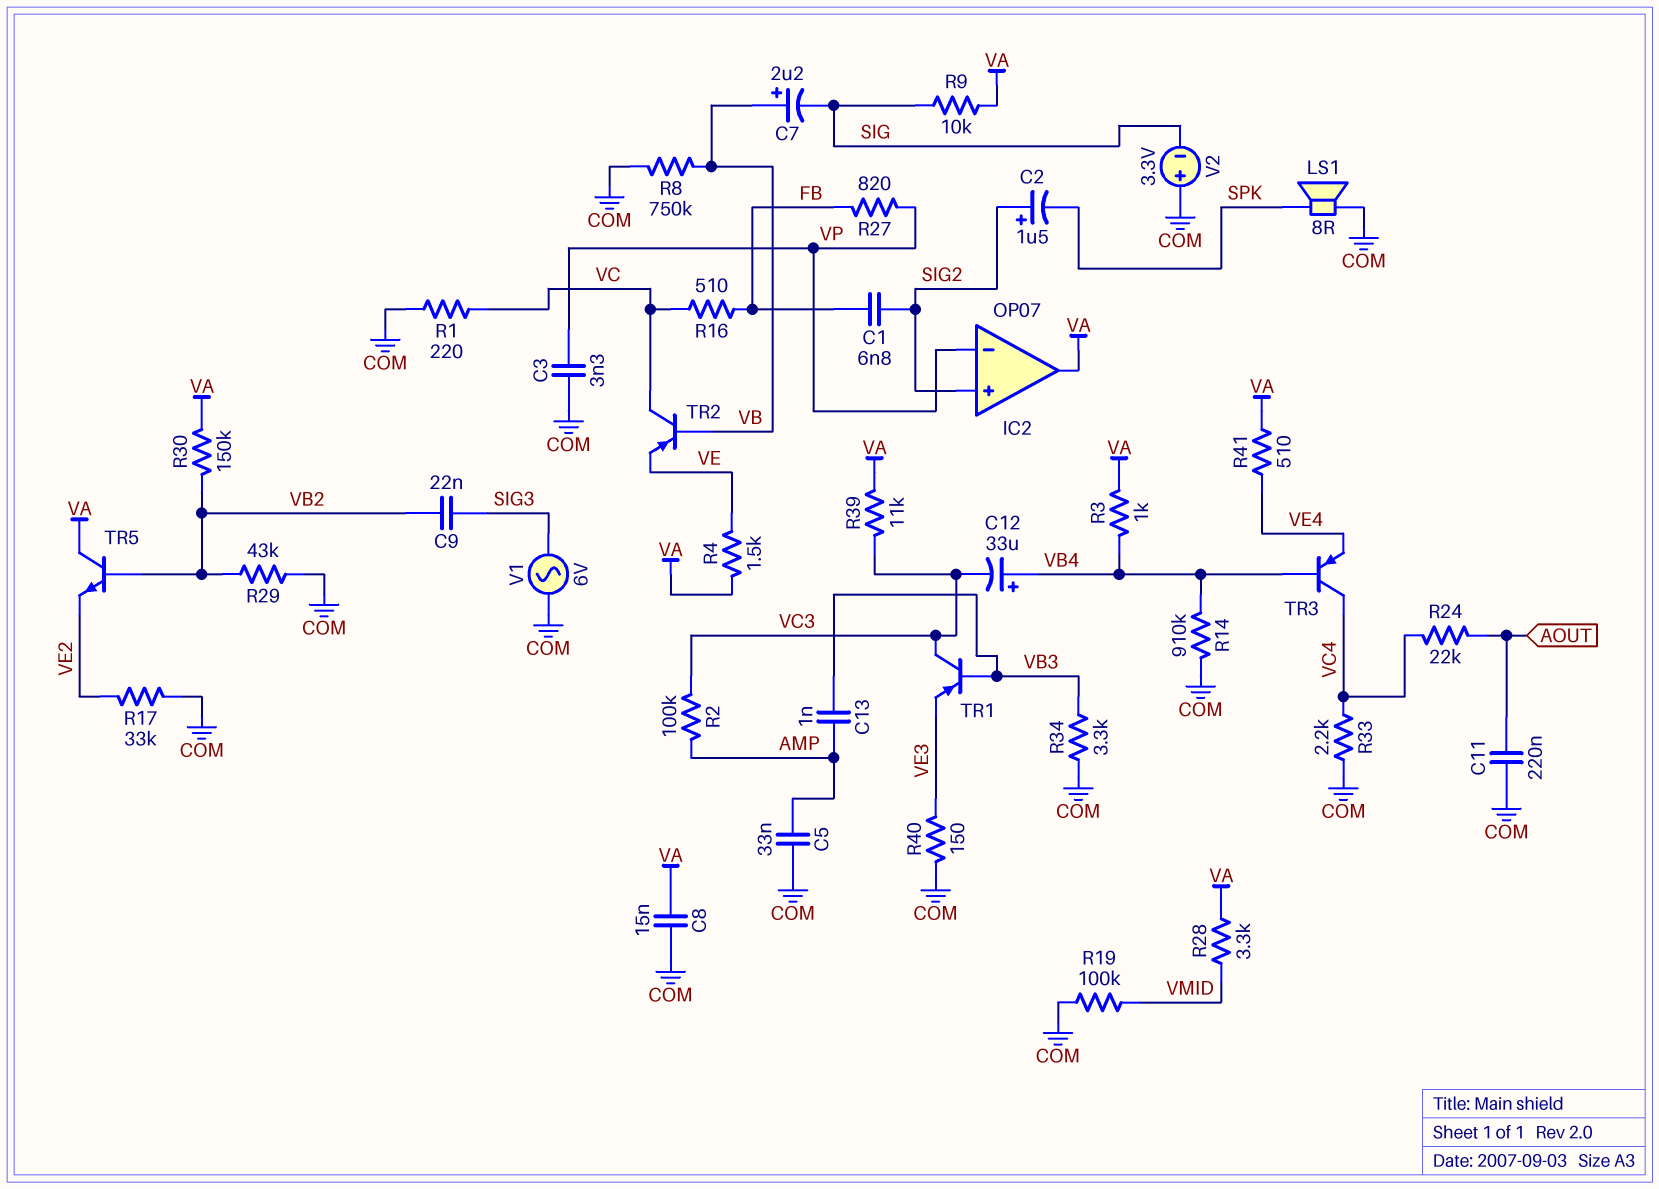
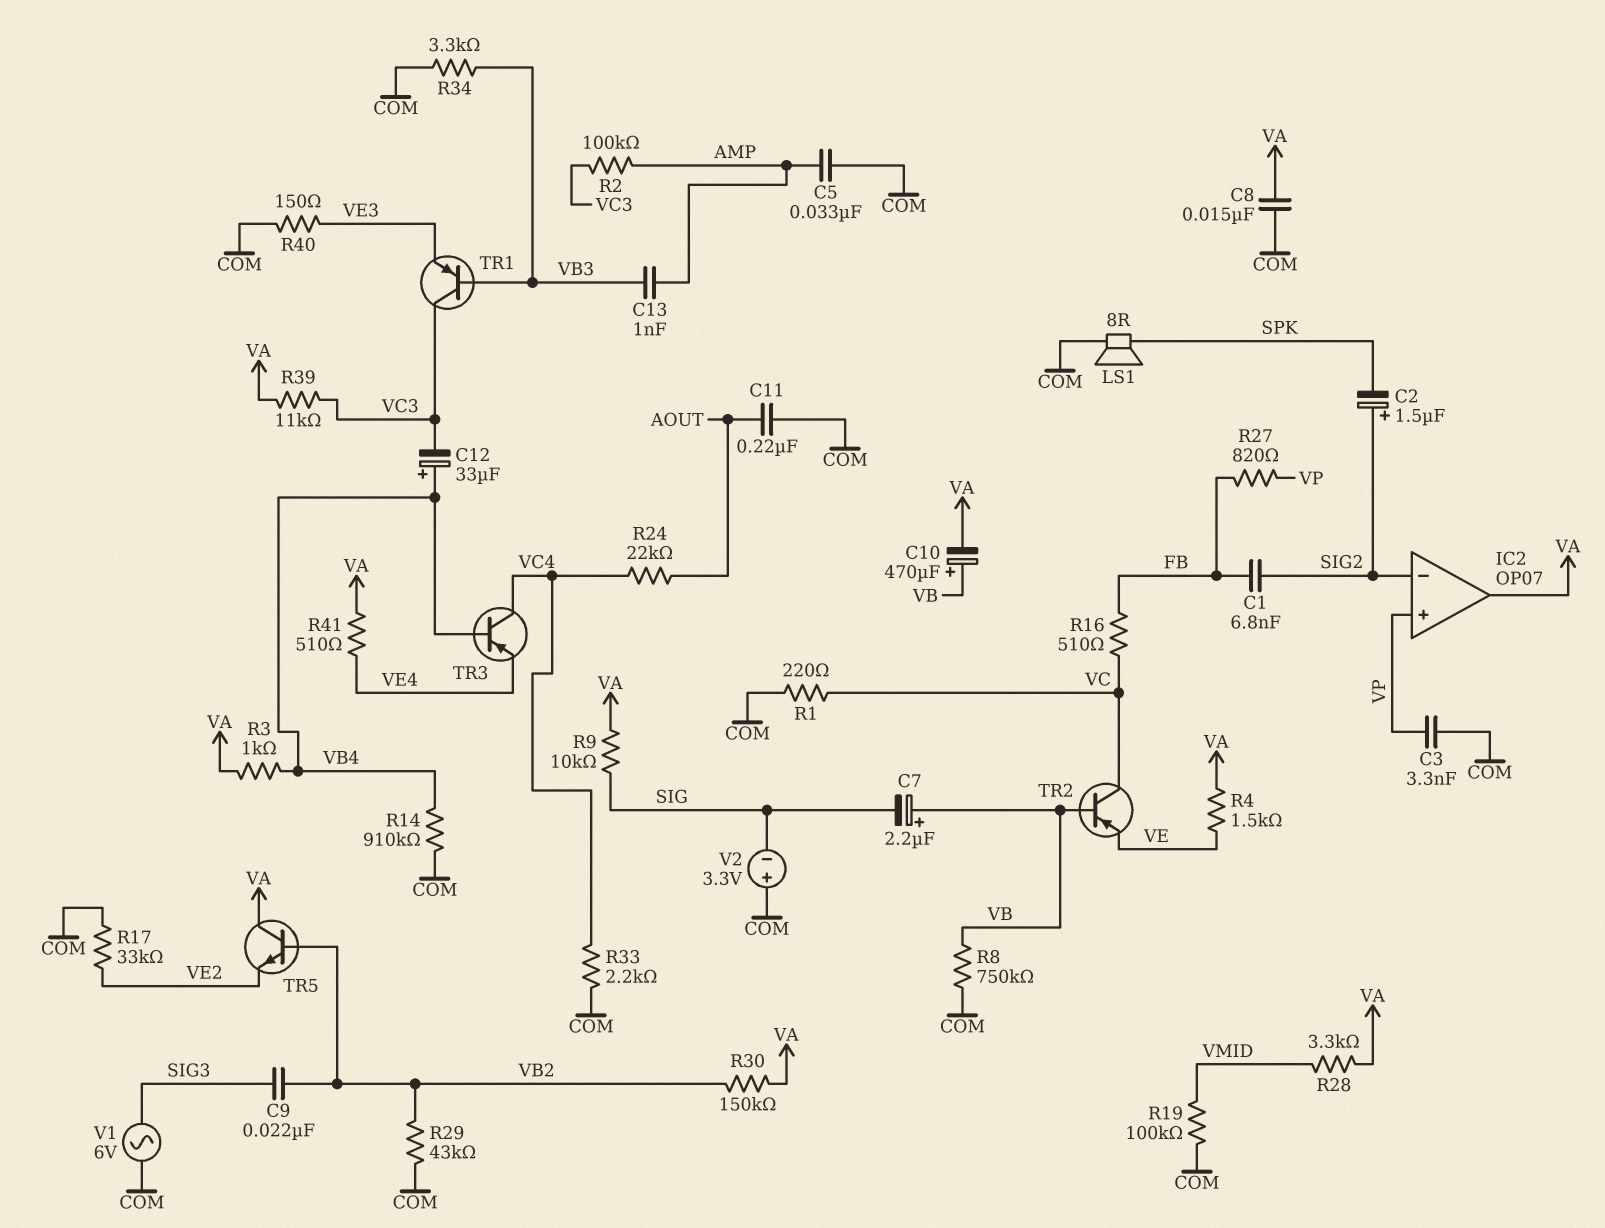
C10: none -> 470uF (plus VB, minus VA)
IC2 pin in+: SIG2 -> VP
IC2 pin in-: VP -> SIG2

